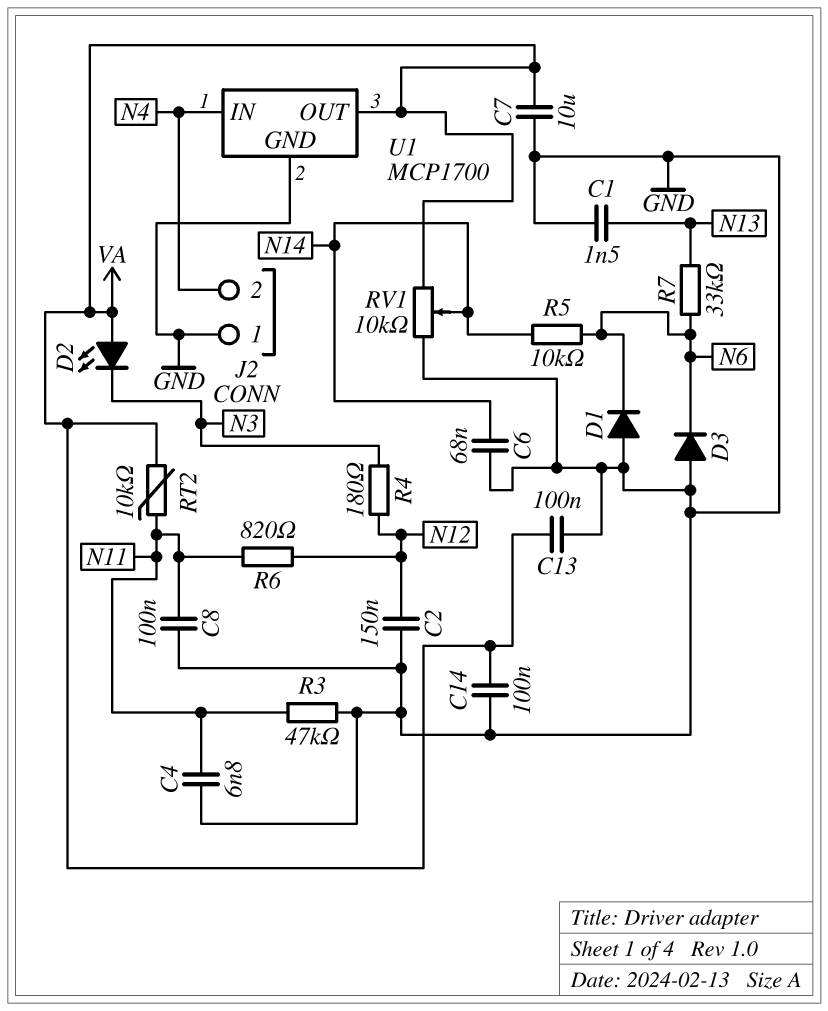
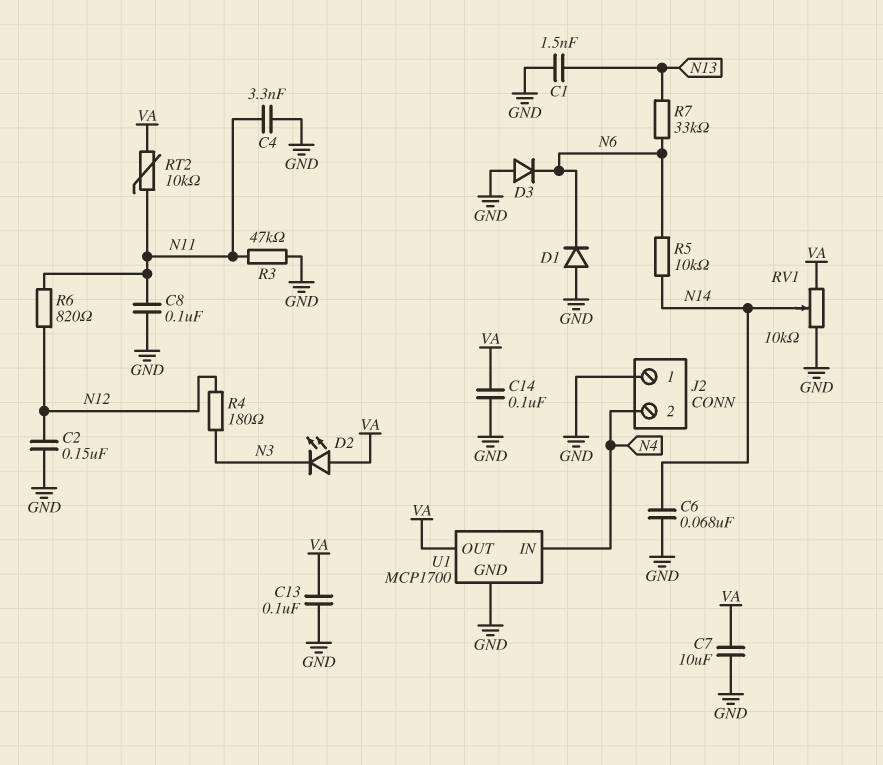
C4: 6.8nF (GND, N11) -> 3.3nF (GND, N11)

